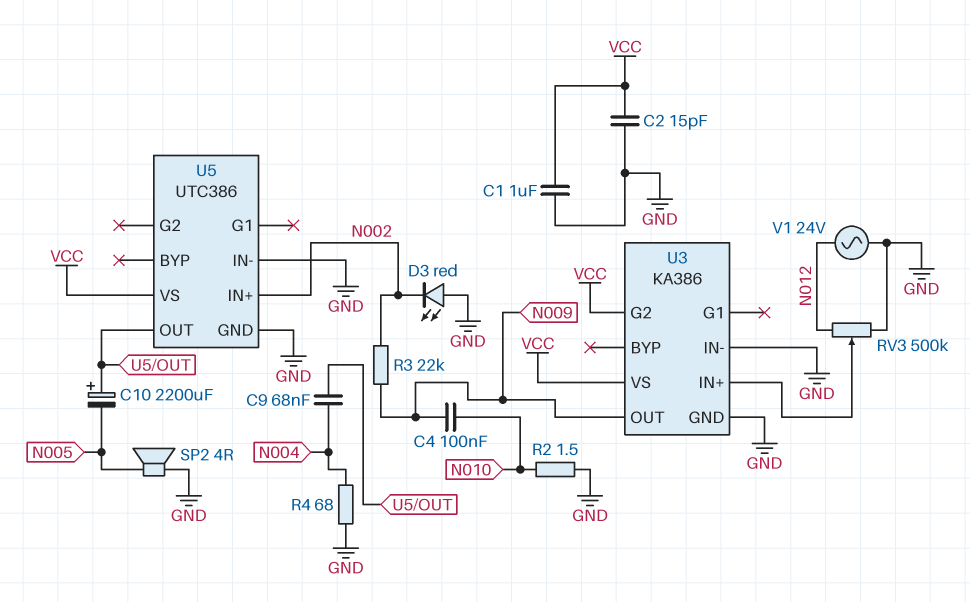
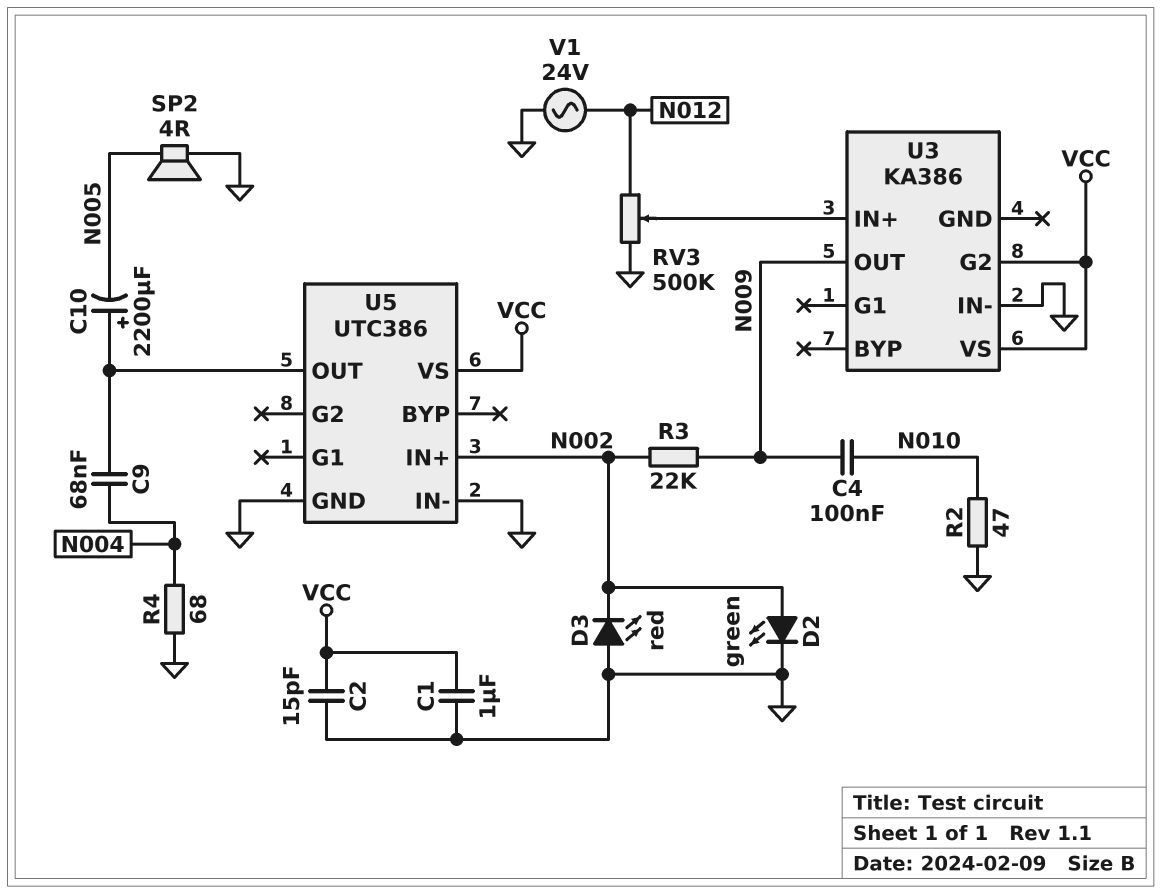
D2: none -> LED green (A N002, K GND)
R2: 1.5 (GND, N010) -> 47 (GND, N010)
U3 pin GND: GND -> none

